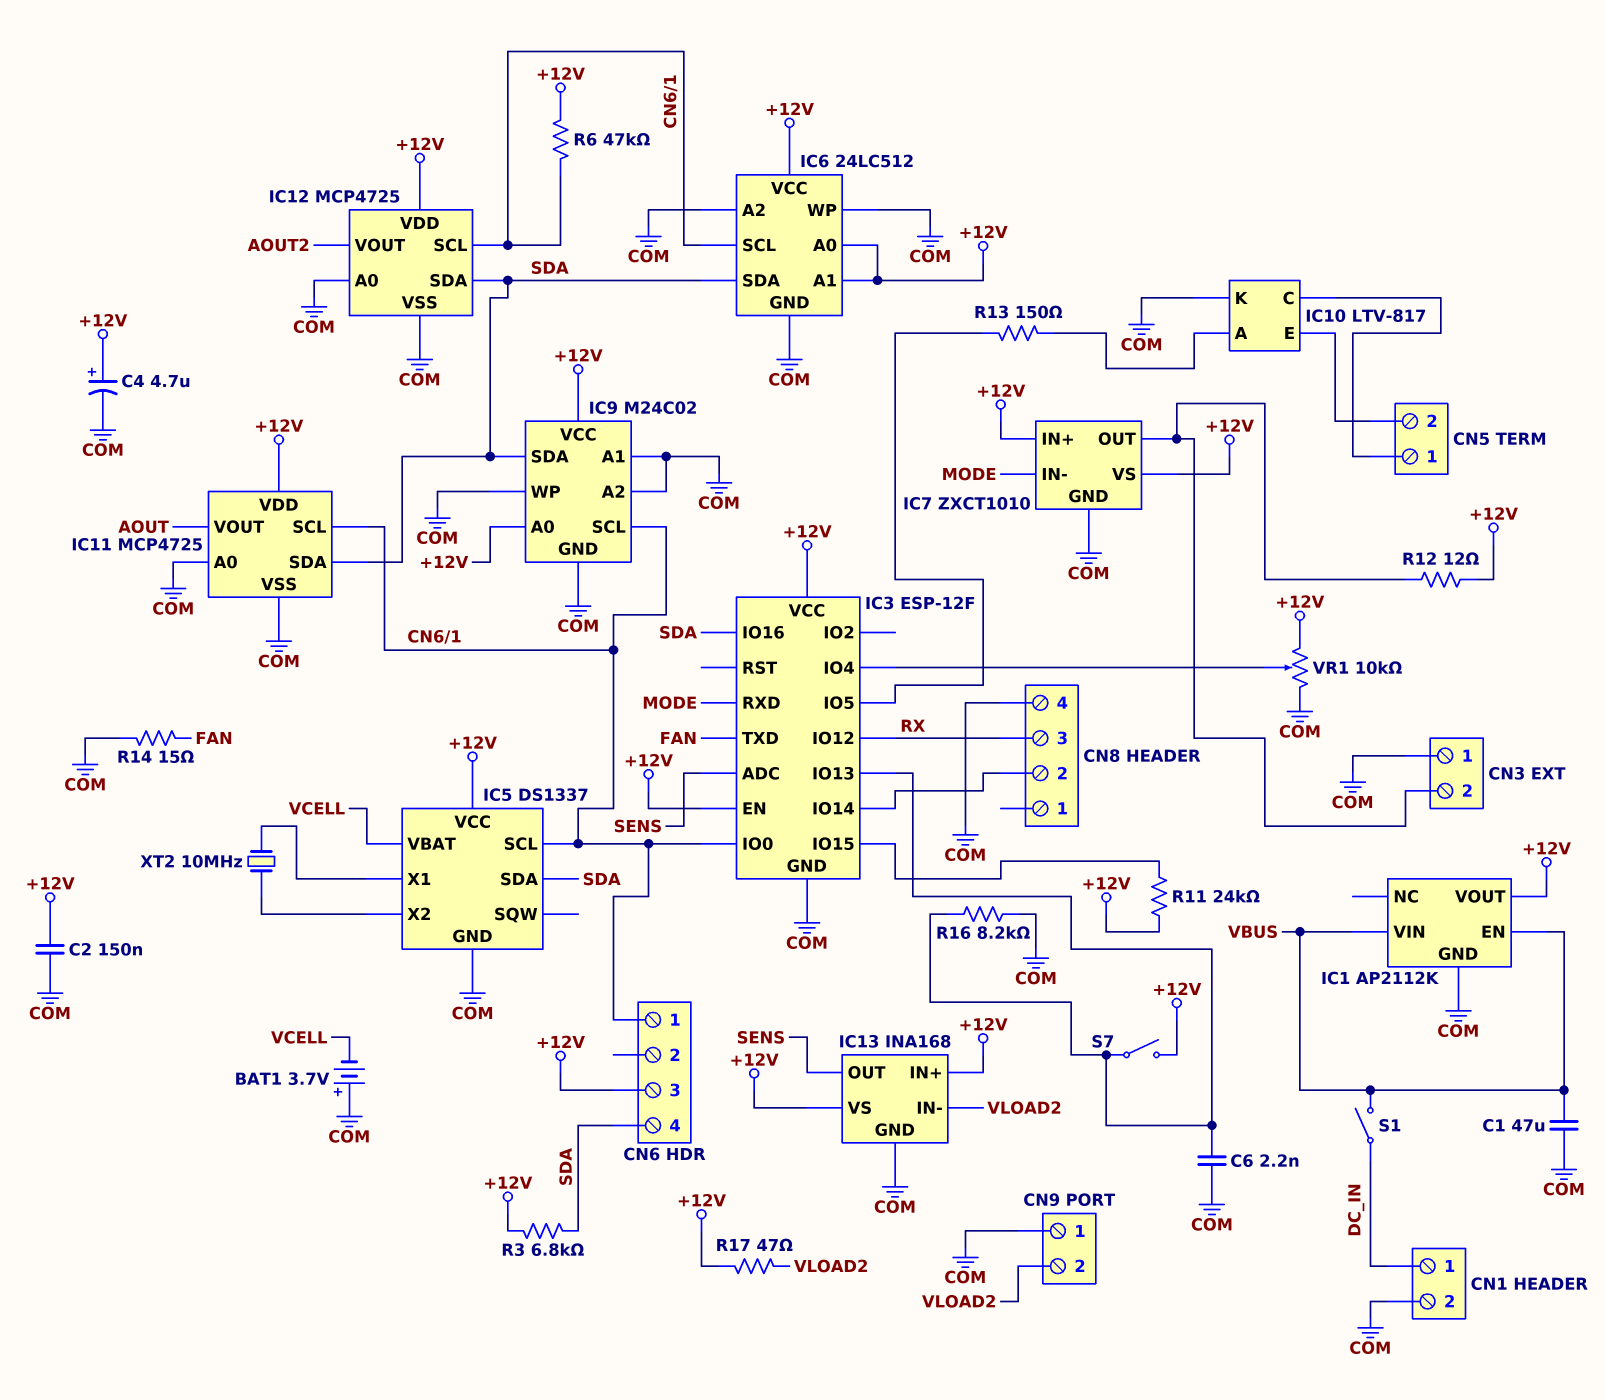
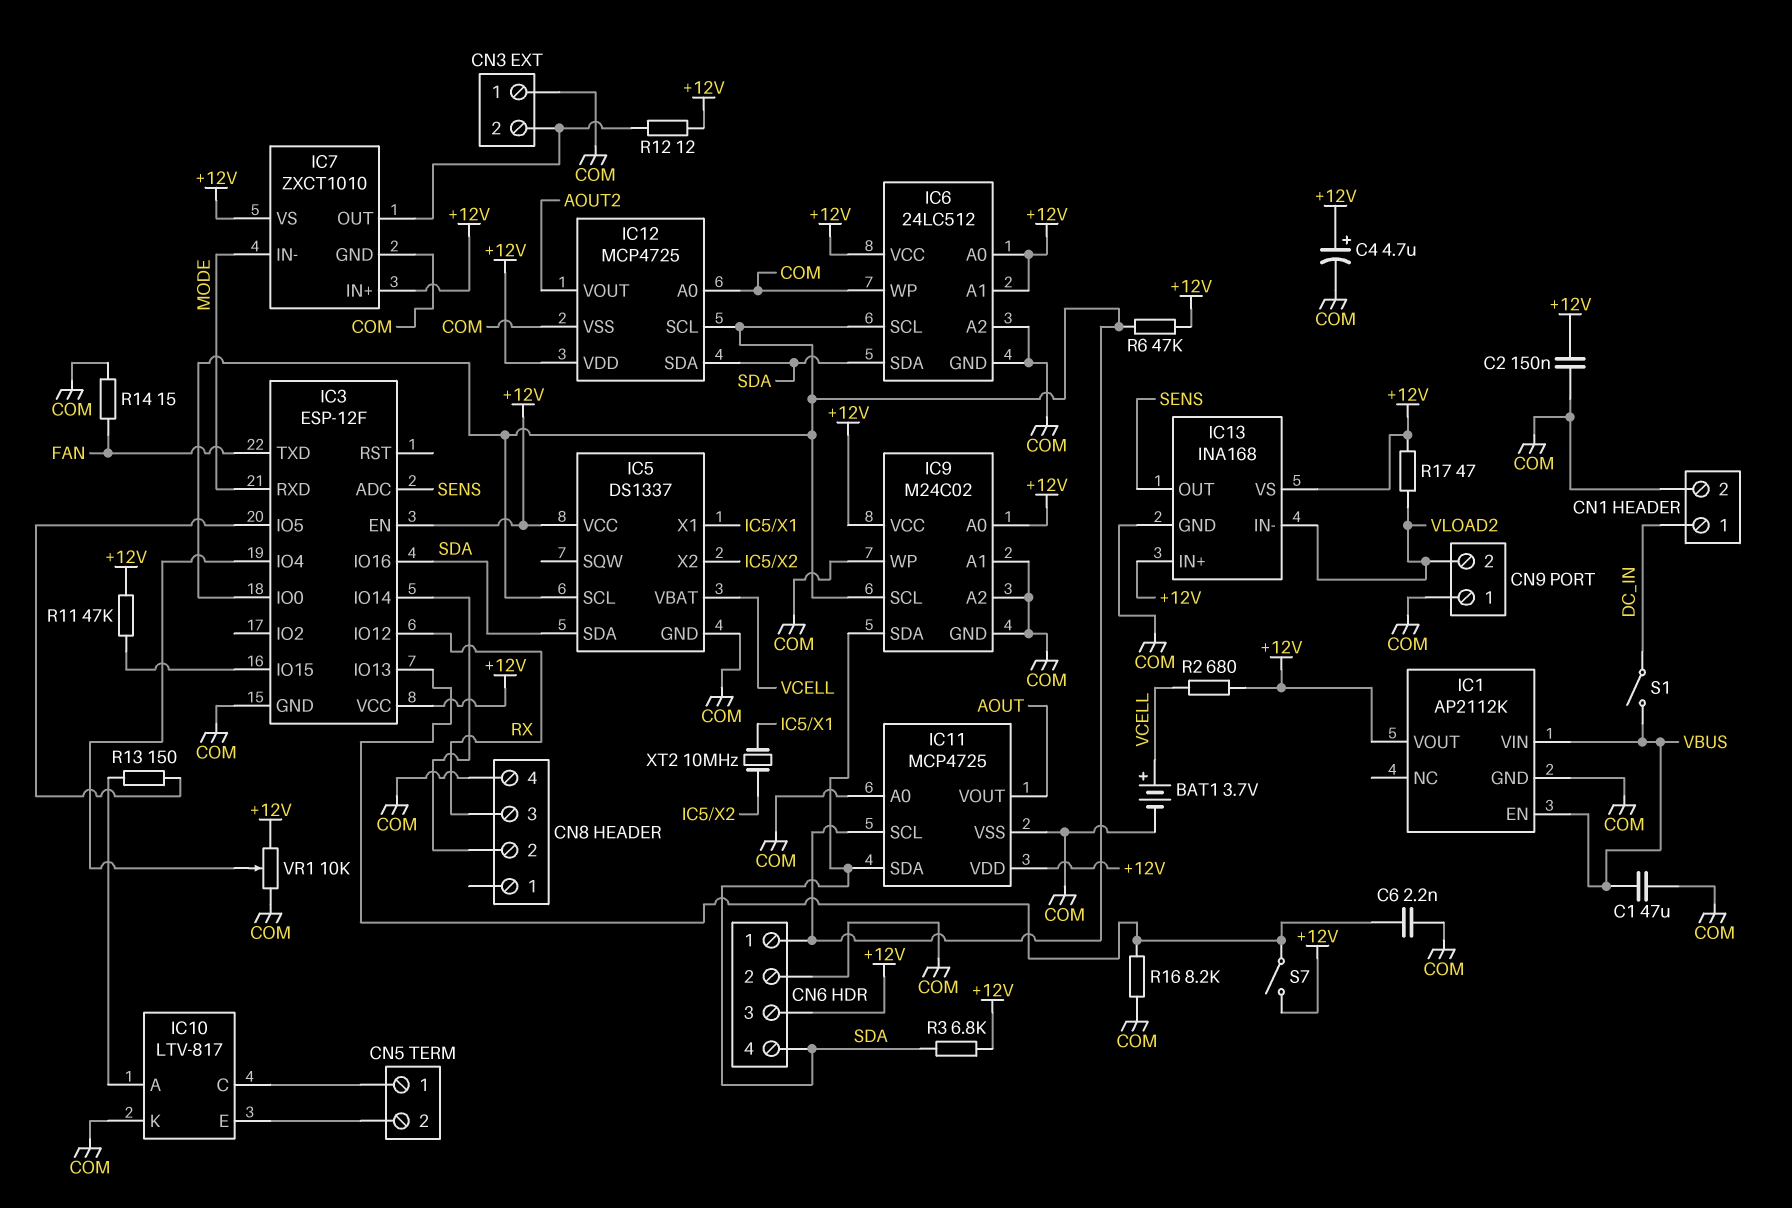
BAT1: 3.7V (plus COM, minus VCELL) -> 3.7V (plus VCELL, minus COM)
CN6 pin 2: none -> COM
R2: none -> 680 (+12V, VCELL)
R11: 24k (+12V, IC3/IO15) -> 47k (+12V, IC3/IO15)

